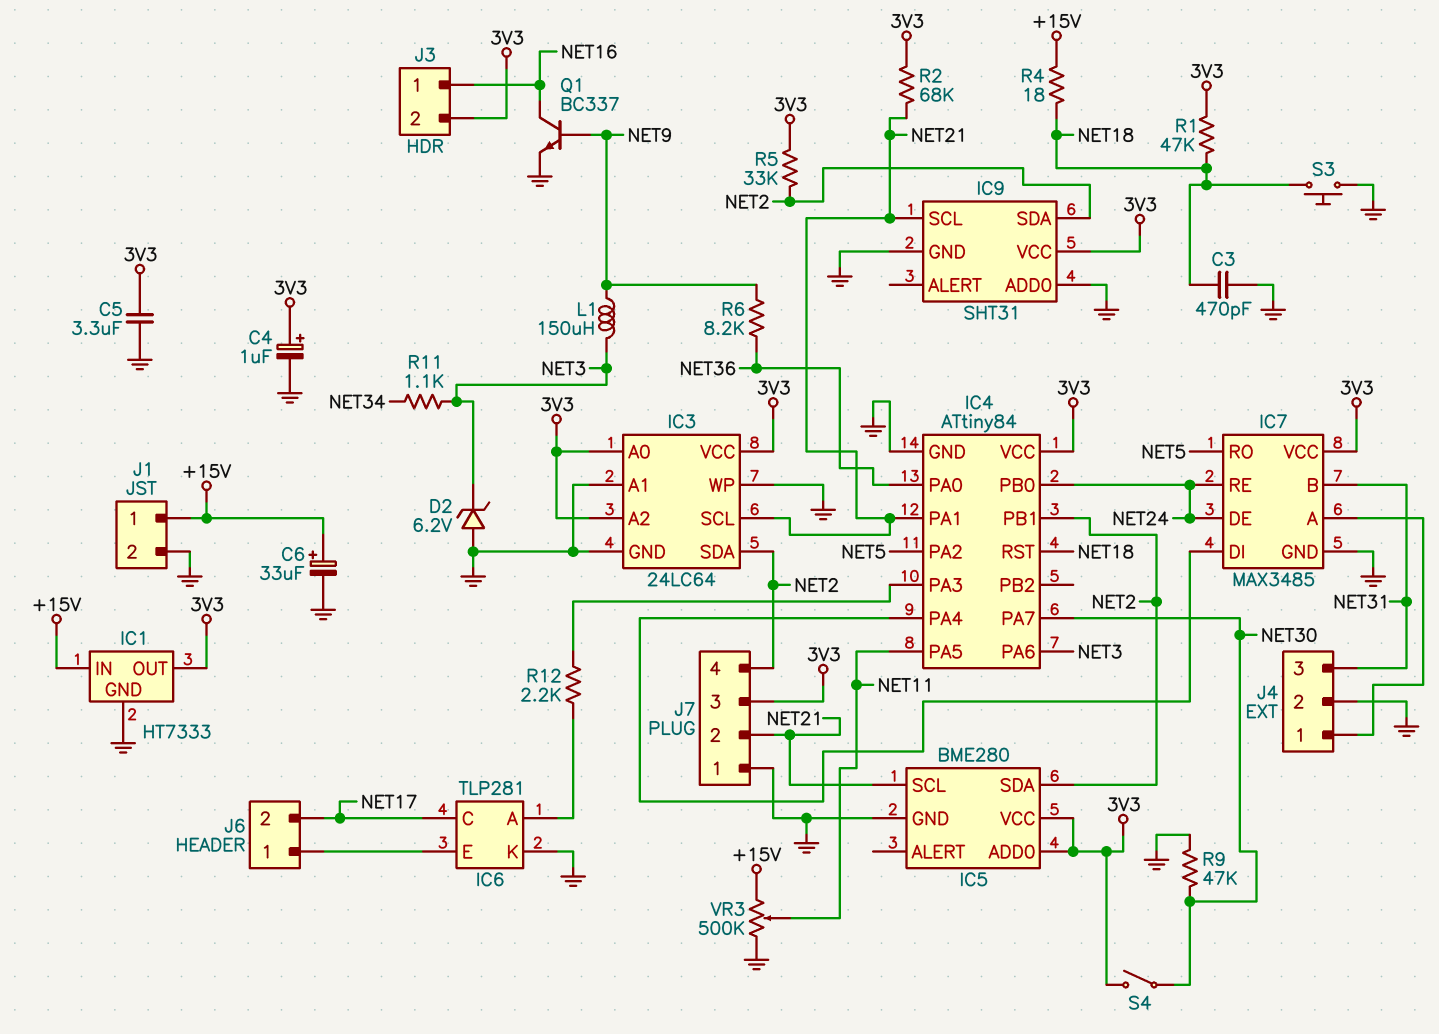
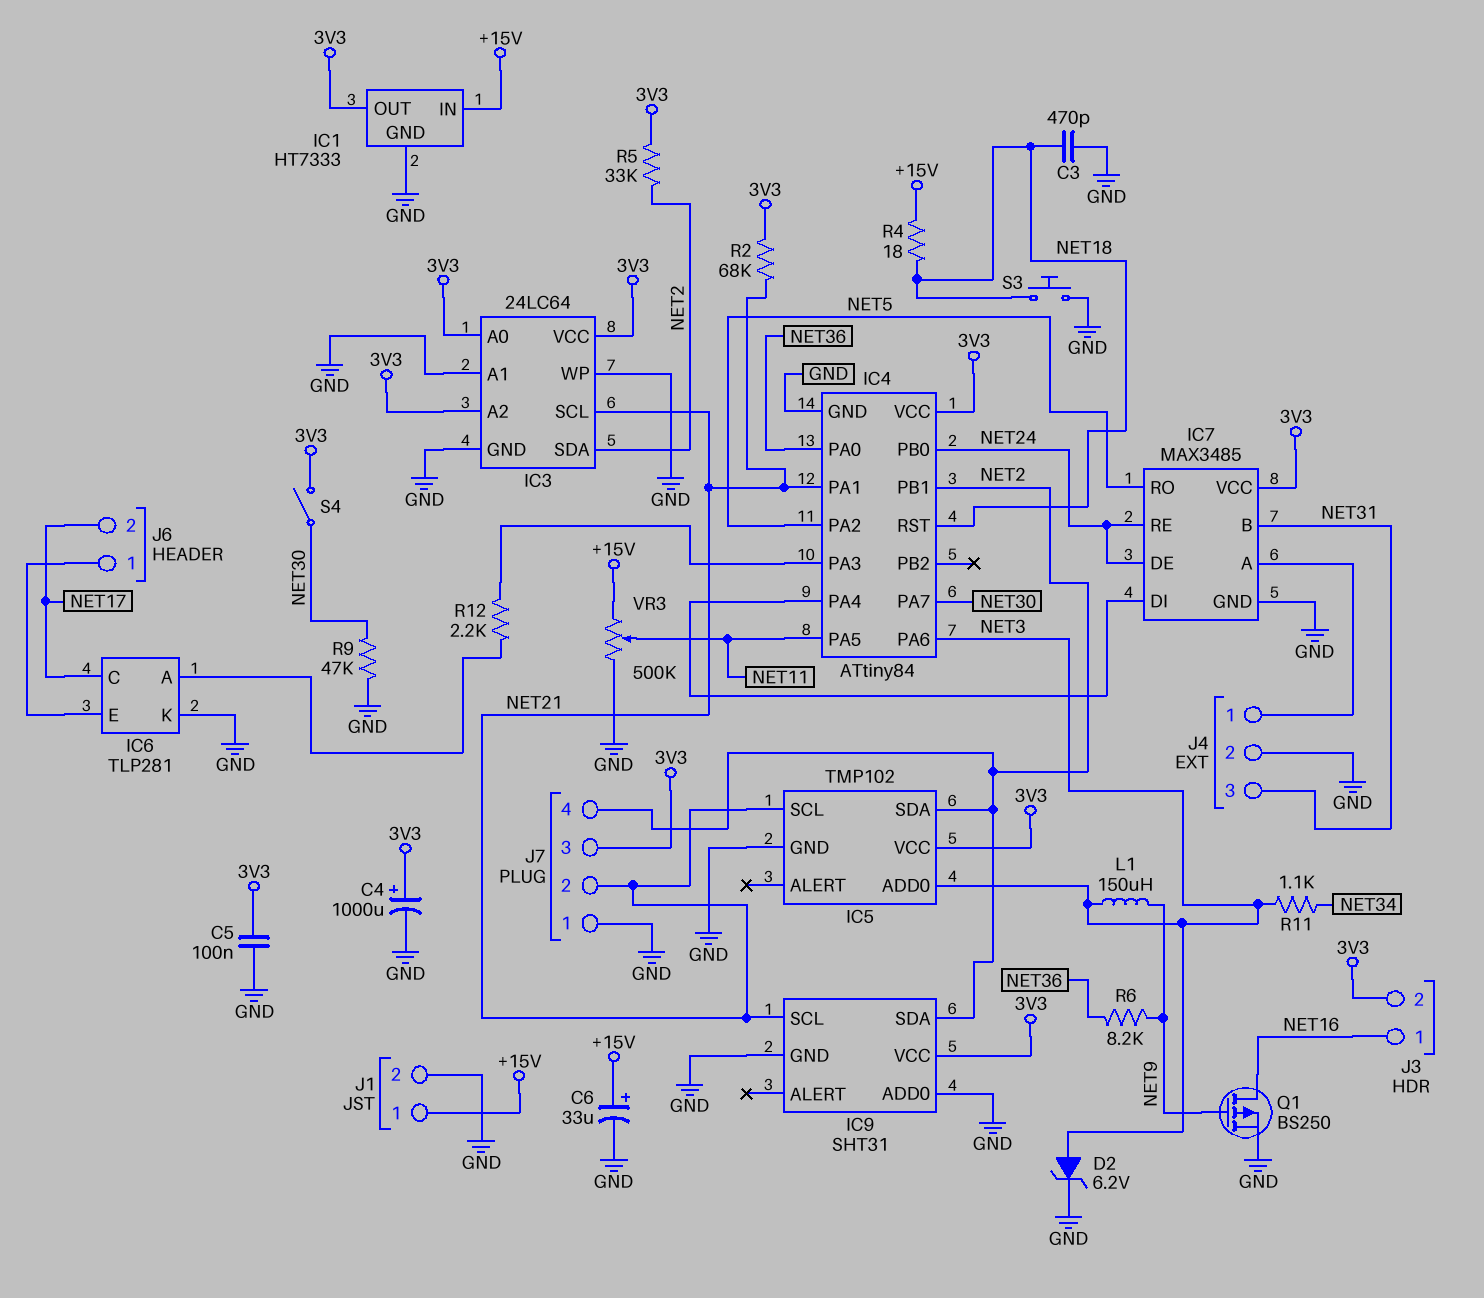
C4: 1uF (plus 3V3, minus GND) -> 1000uF (plus 3V3, minus GND)
C5: 3.3uF (3V3, GND) -> 100nF (3V3, GND)
D2: zener 6.2V (A GND, K NET3) -> zener 6.2V (A NET3, K GND)
IC5: BME280 -> TMP102
IC5 pin ADD0: 3V3 -> NET3
Q1: NPN BC337 (B NET9, C NET16, E GND) -> PMOS BS250 (G NET9, D NET16, S GND)
R1: 47k (3V3, NET18) -> none

